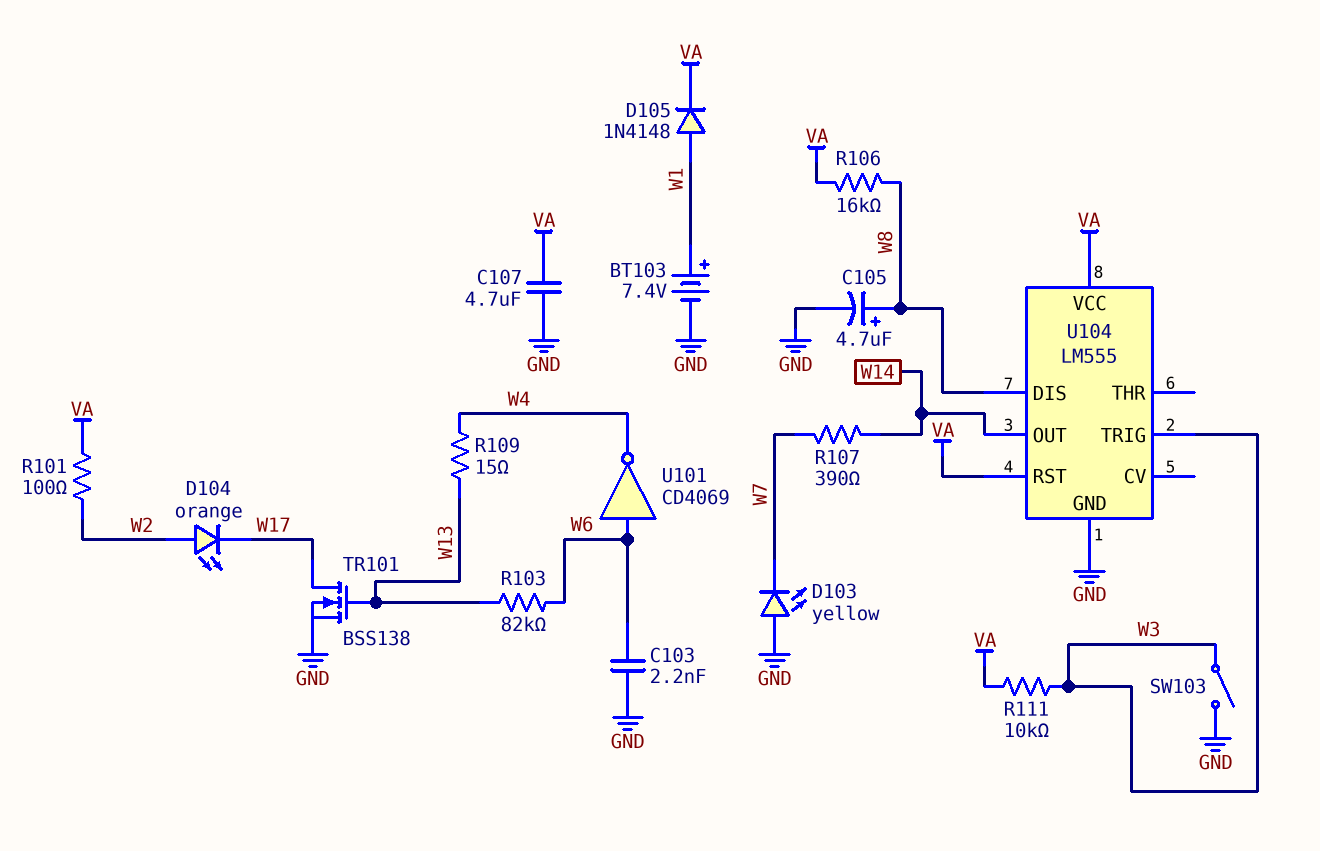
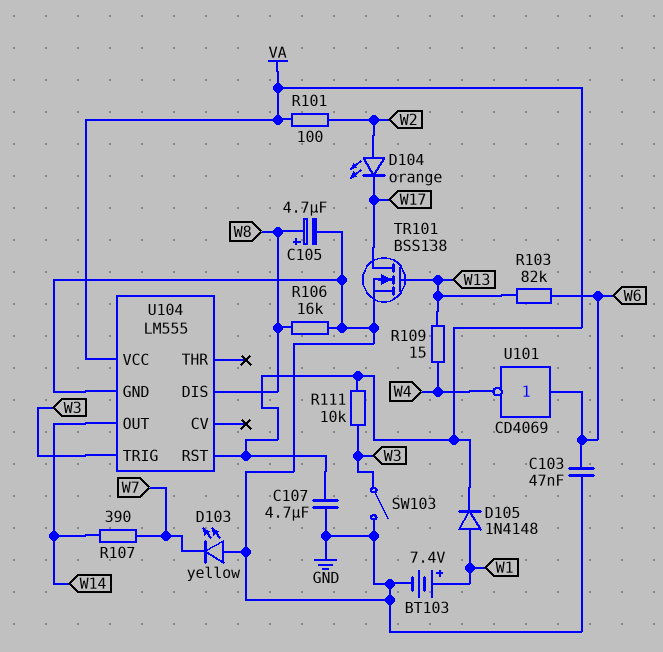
C103: 2.2nF (GND, W6) -> 47nF (GND, W6)
R106: 16k (VA, W8) -> 16k (GND, W8)

